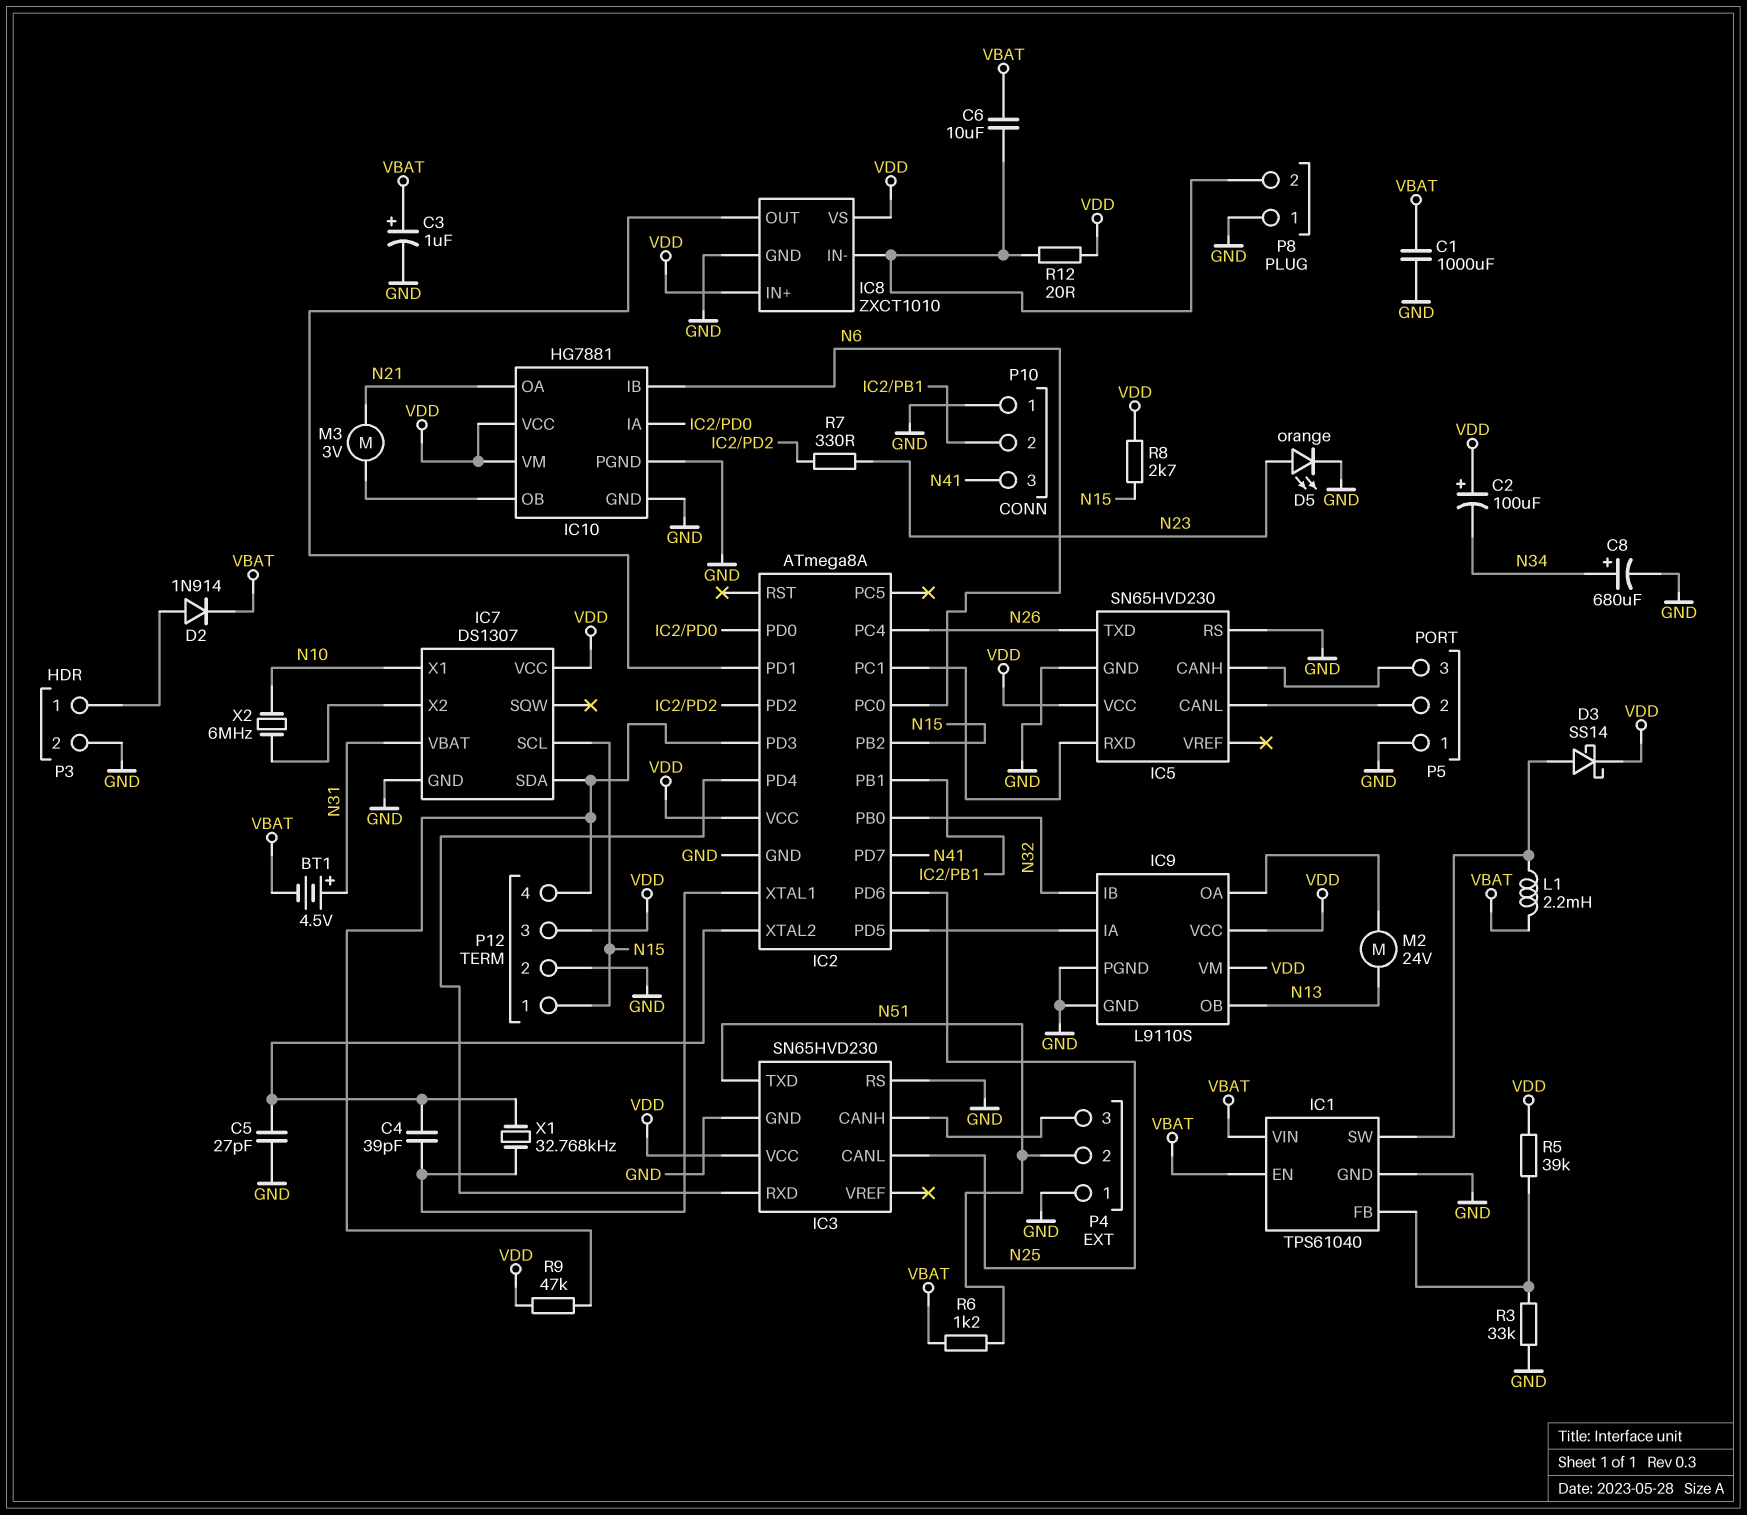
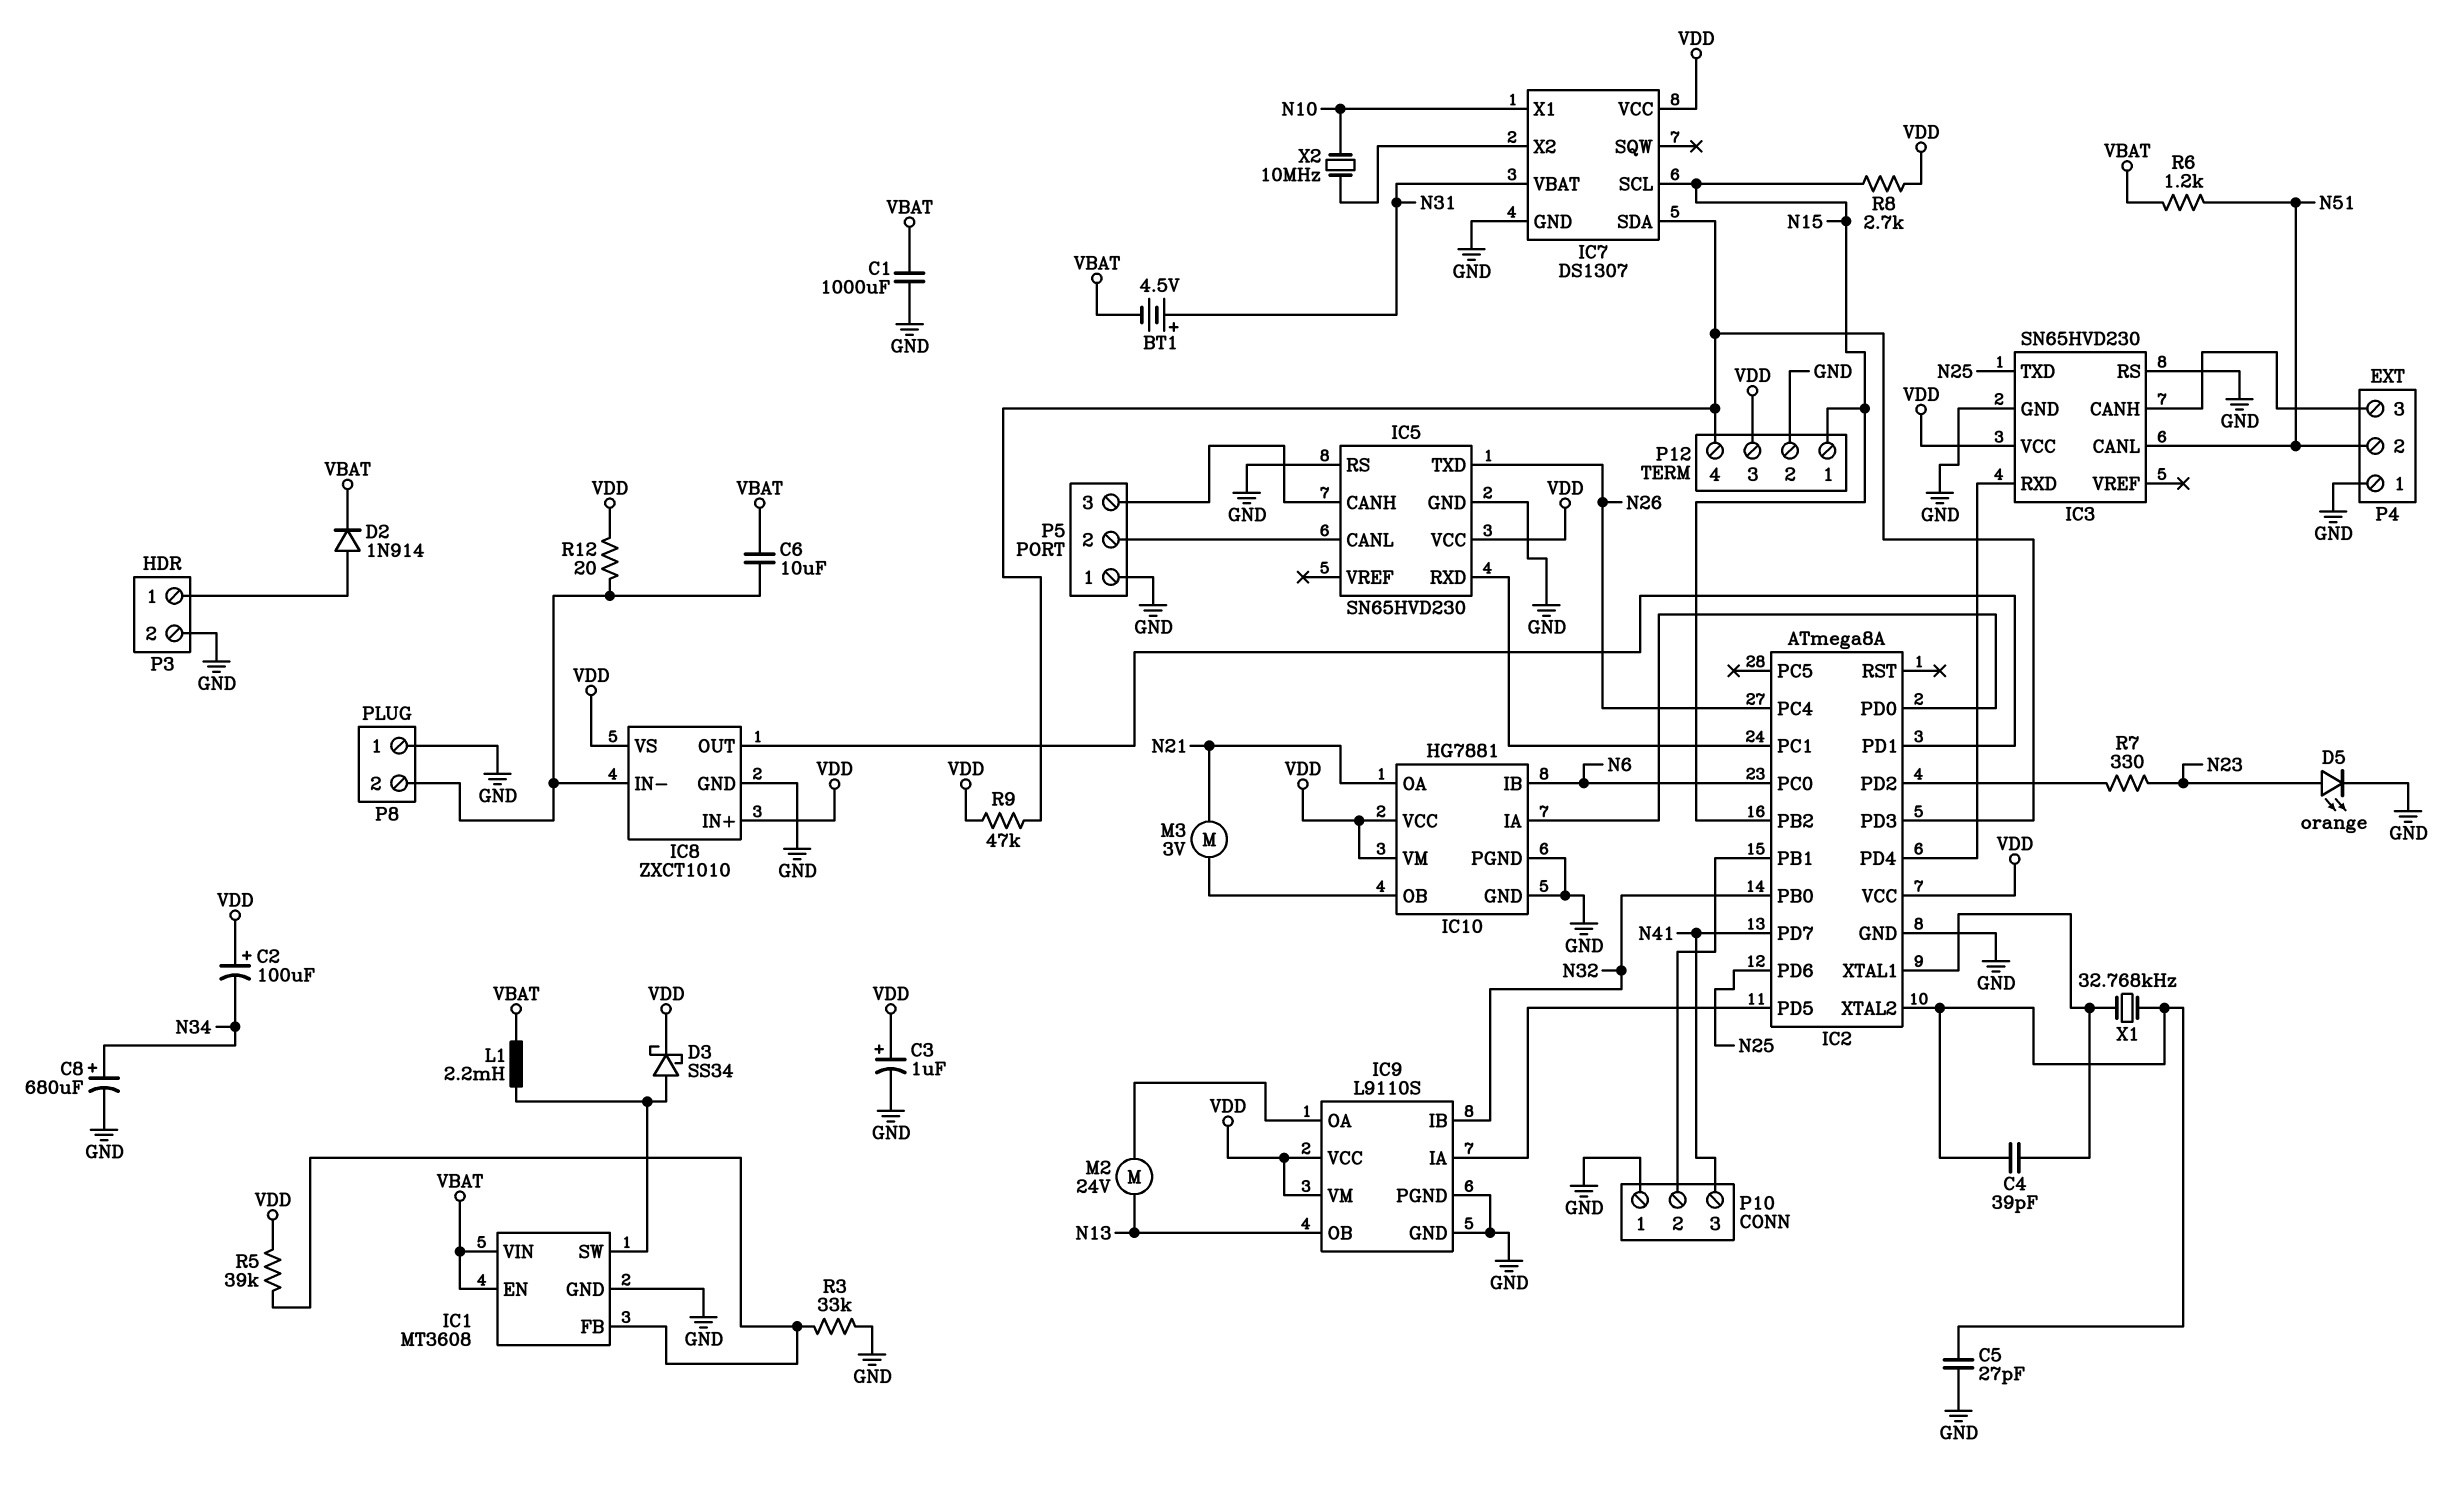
C3: 1uF (plus VBAT, minus GND) -> 1uF (plus VDD, minus GND)
D3: schottky SS14 (A IC1/SW, K VDD) -> schottky SS34 (A IC1/SW, K VDD)
IC1: TPS61040 -> MT3608
IC3 pin CANL: N25 -> N51
IC3 pin TXD: N51 -> N25
X2: 6MHz (IC7/X2, N10) -> 10MHz (IC7/X2, N10)

